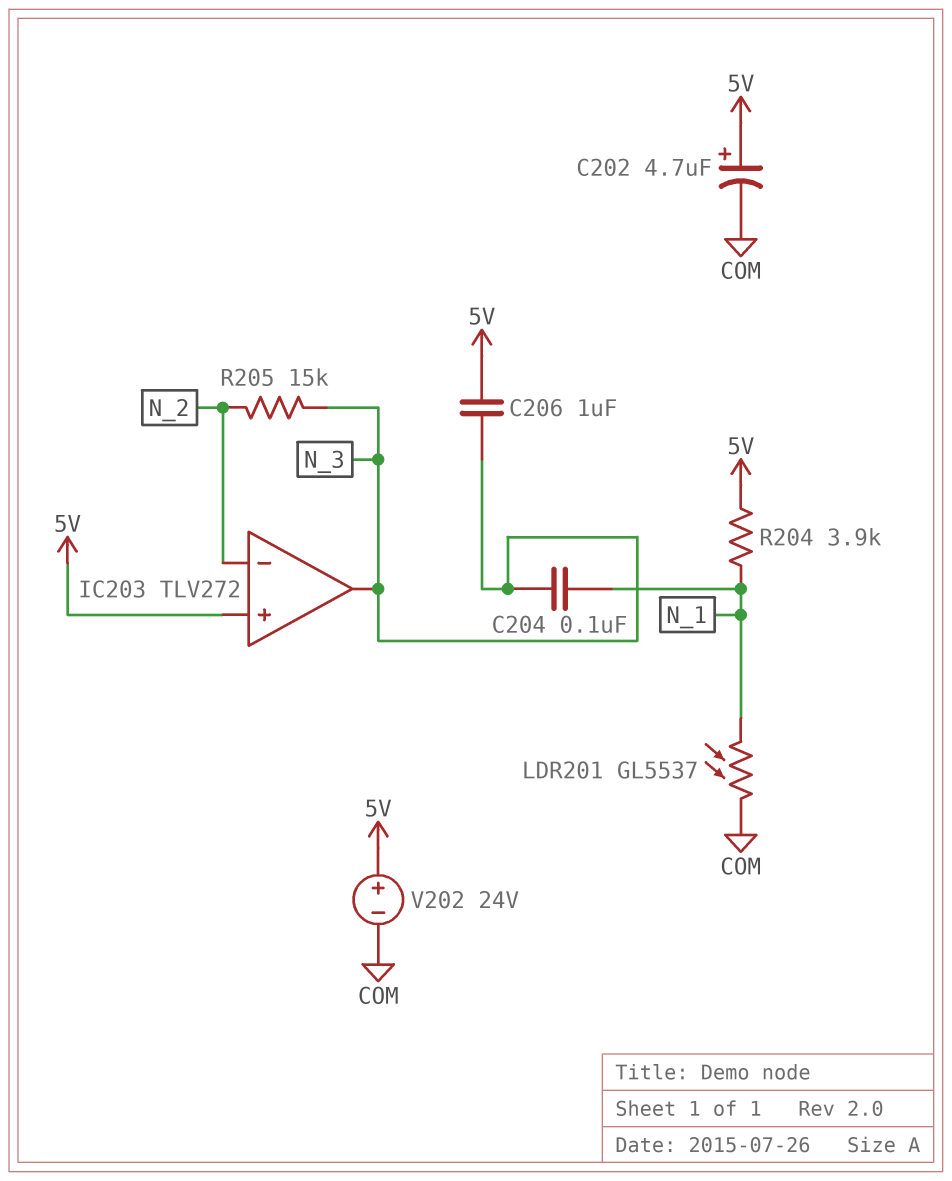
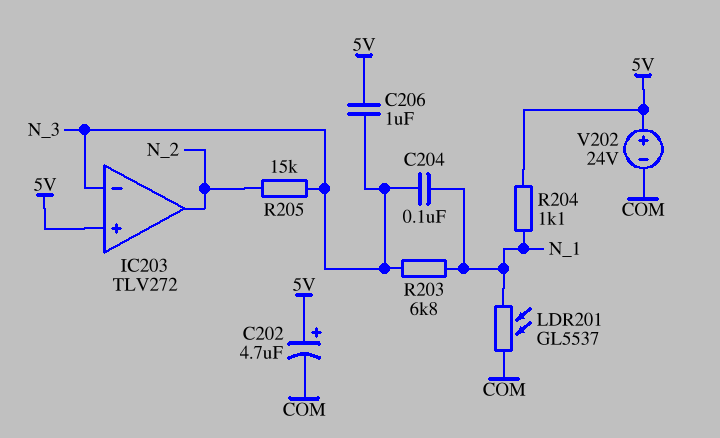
IC203 pin in-: N_2 -> N_3
IC203 pin out: N_3 -> N_2
R203: none -> 6.8k (N_1, N_3)
R204: 3.9k (5V, N_1) -> 1.1k (5V, N_1)

